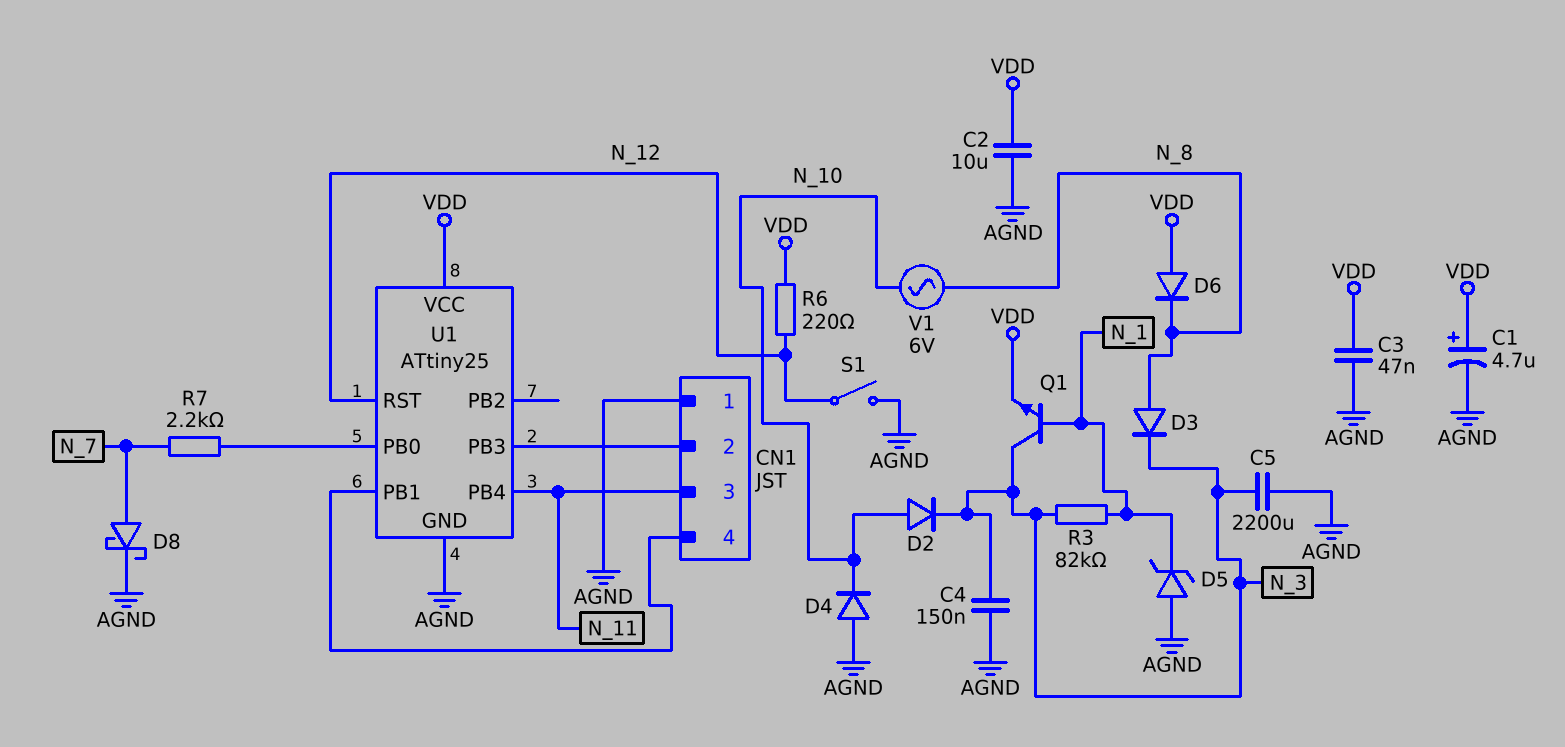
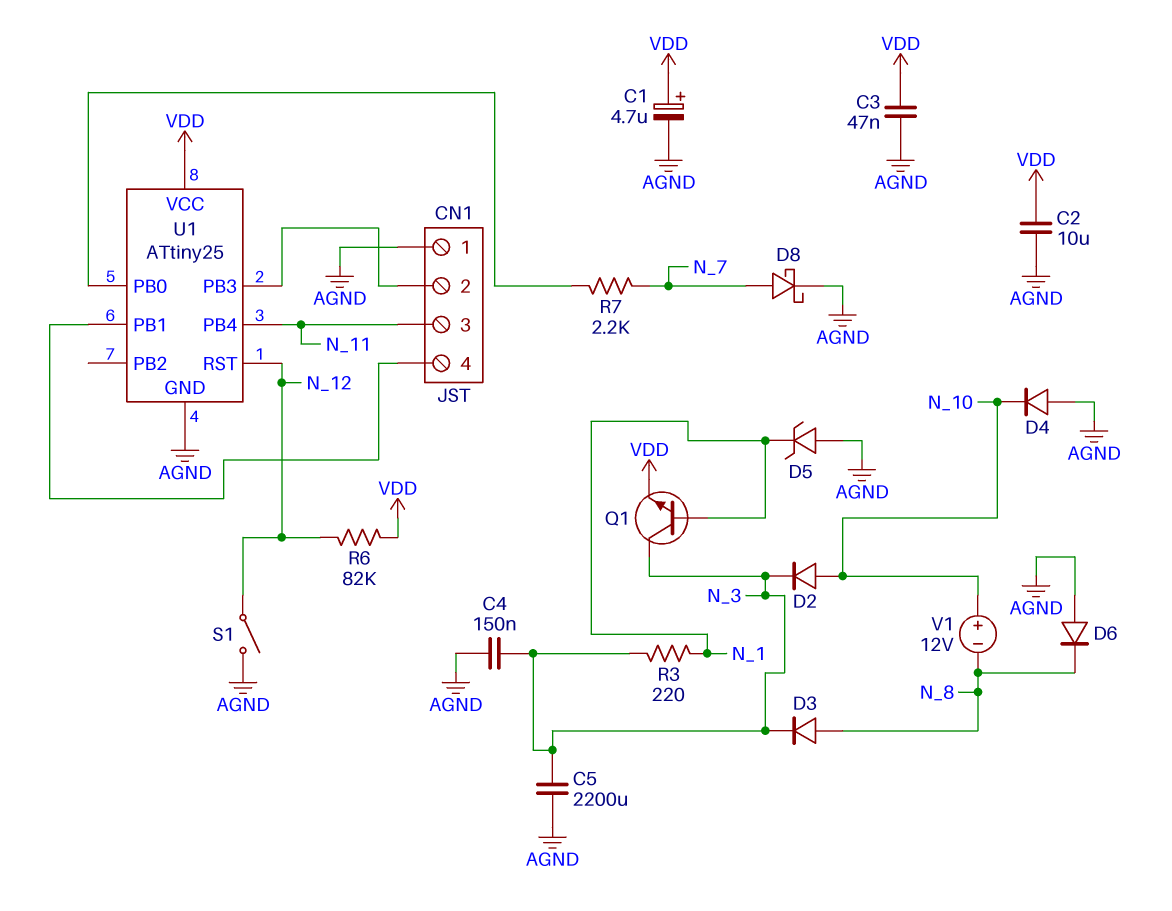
D6: diode (A VDD, K N_8) -> diode (A AGND, K N_8)
R3: 82k (N_1, N_3) -> 220 (N_1, N_3)
R6: 220 (N_12, VDD) -> 82k (N_12, VDD)
V1: AC 6V (N_8, N_10) -> 12V (plus N_10, minus N_8)

